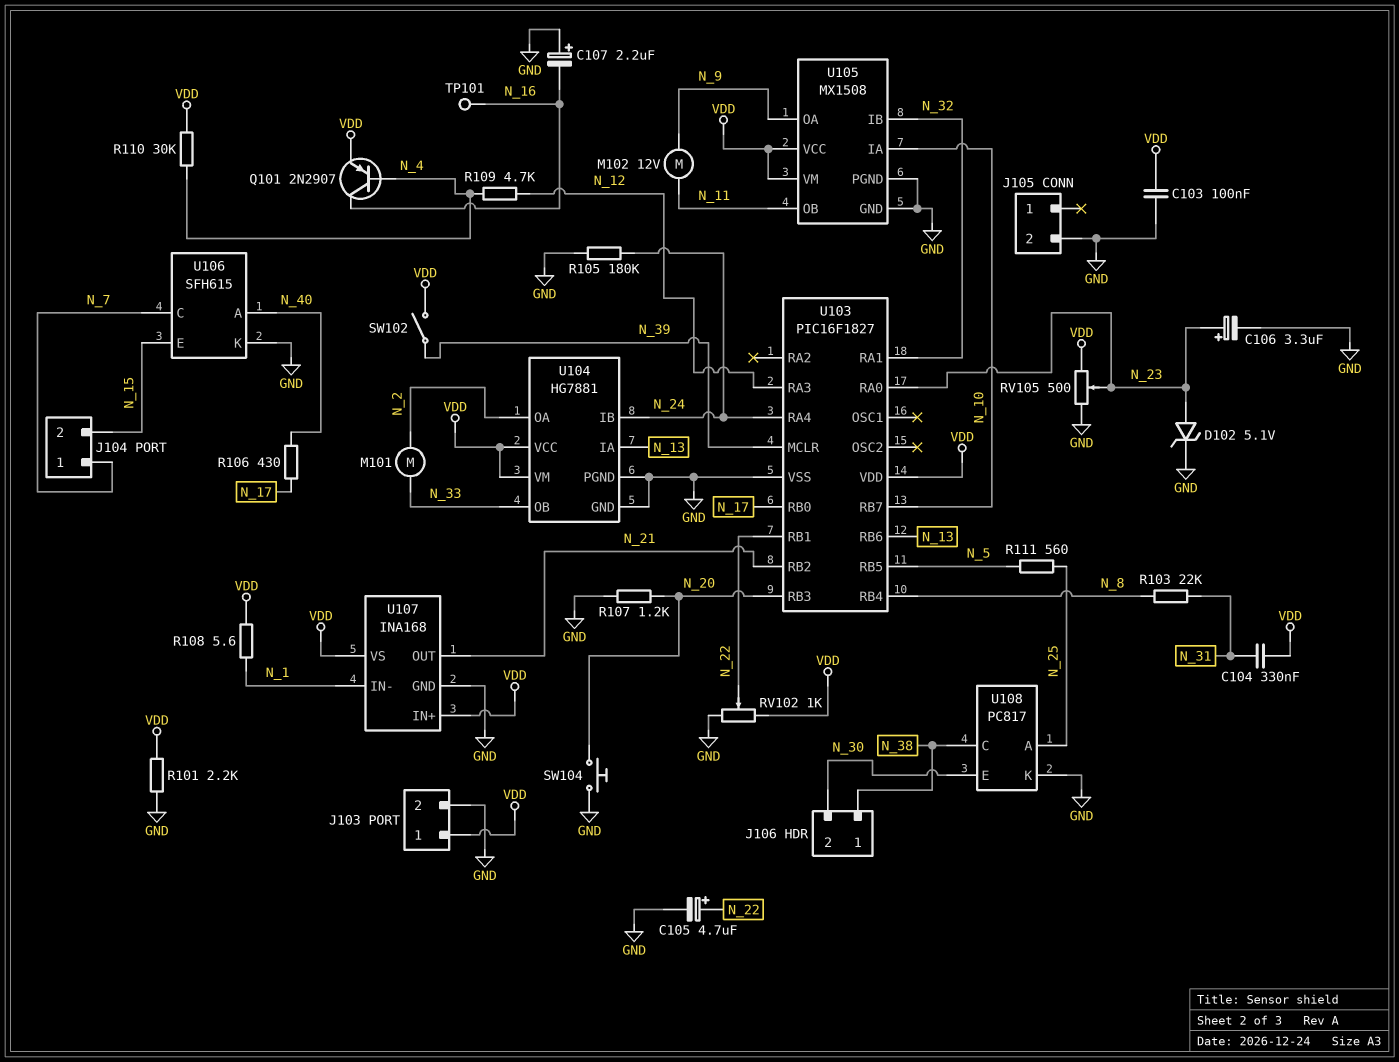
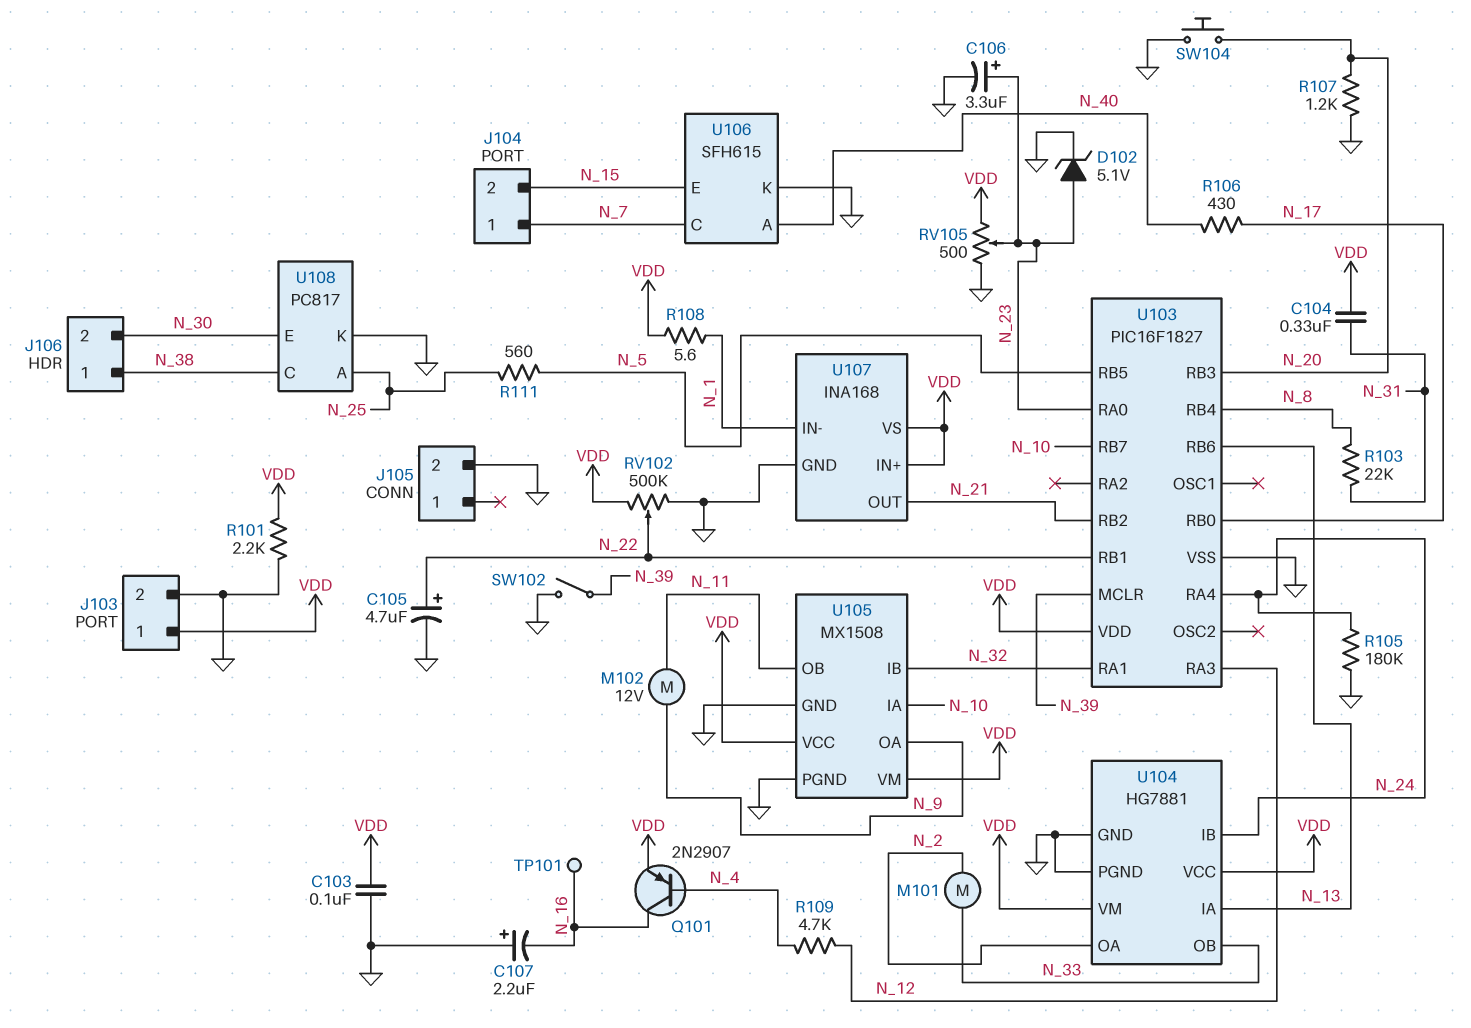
R110: 30k (N_4, VDD) -> none
RV102: 1k (GND, VDD, wiper N_22) -> 500k (GND, VDD, wiper N_22)
SW102: switch (N_39, VDD) -> switch (GND, N_39)

